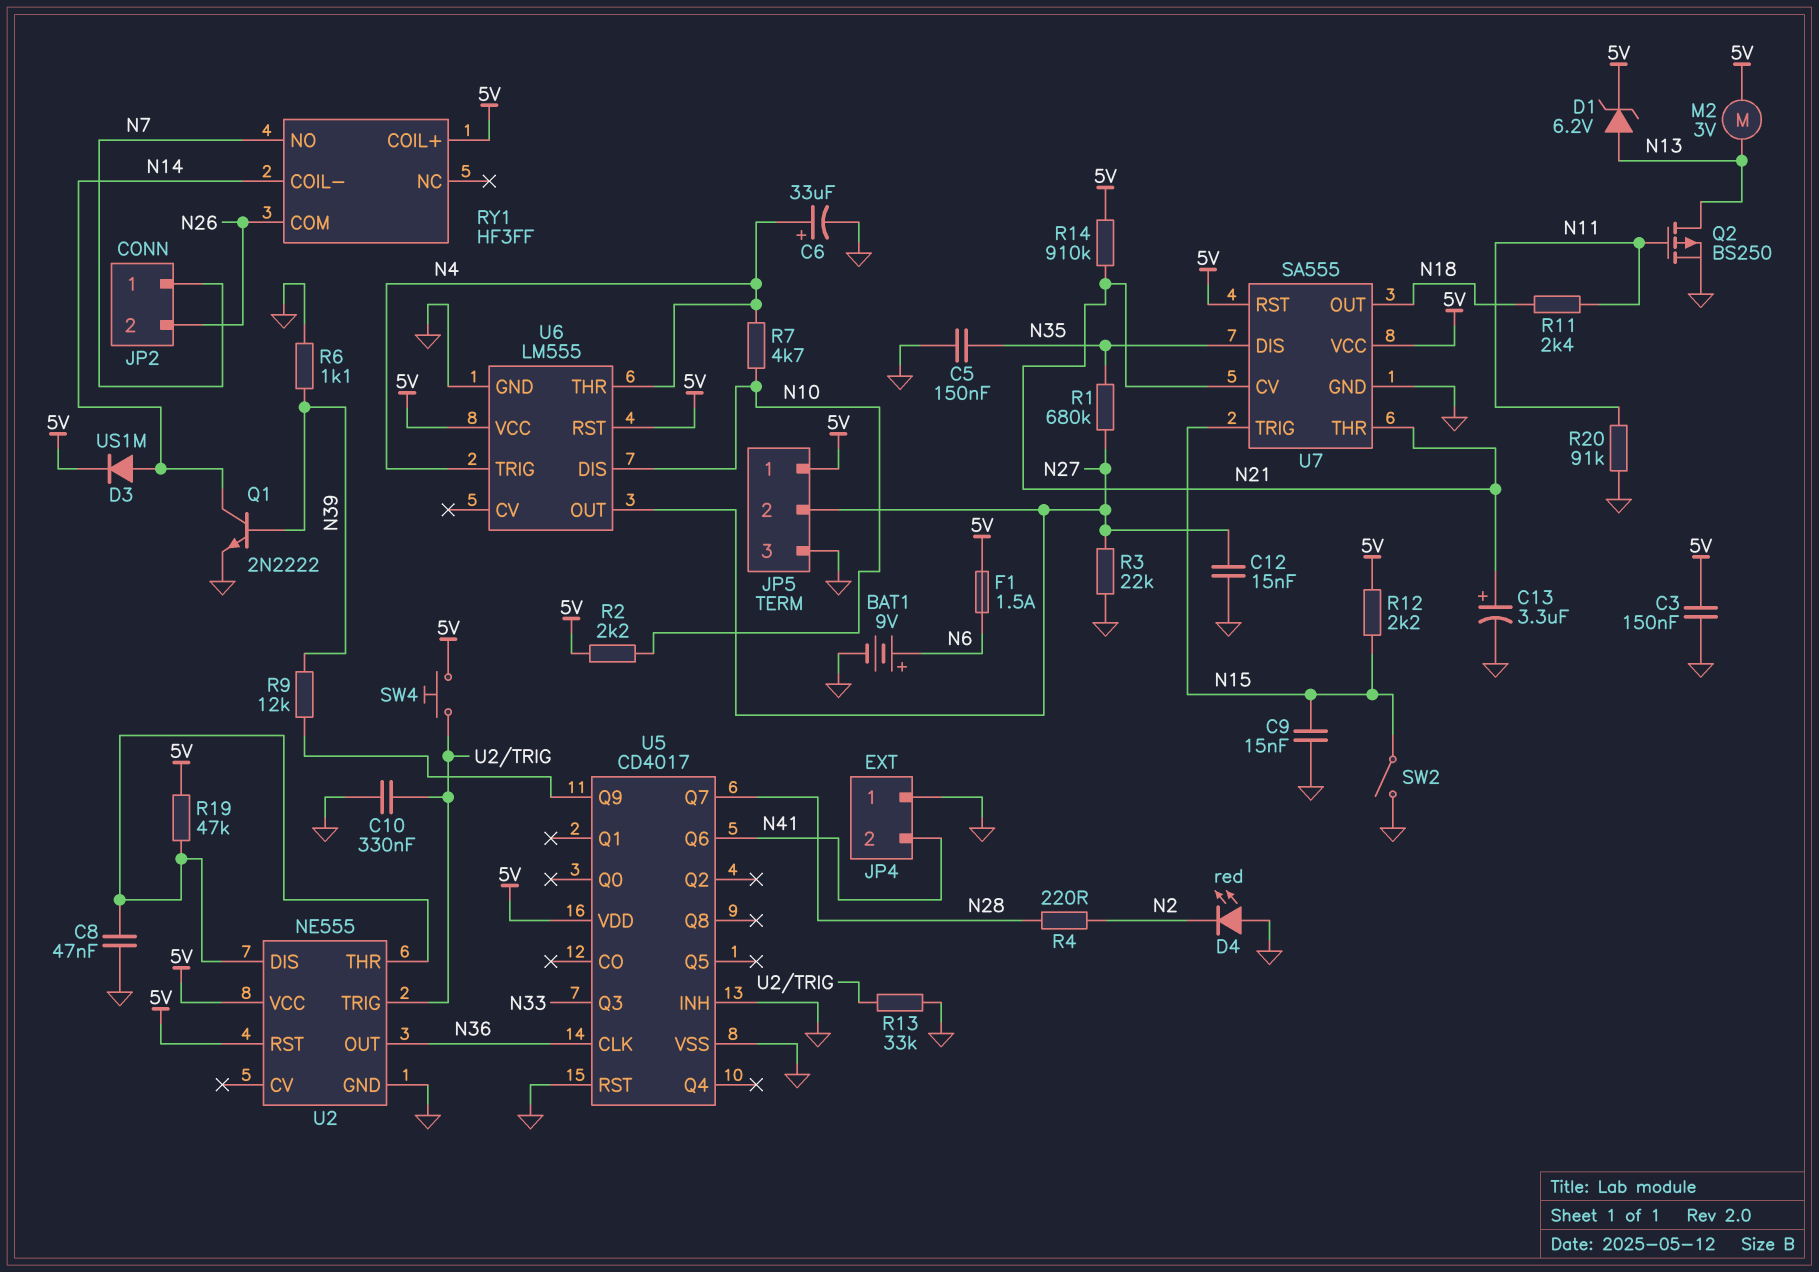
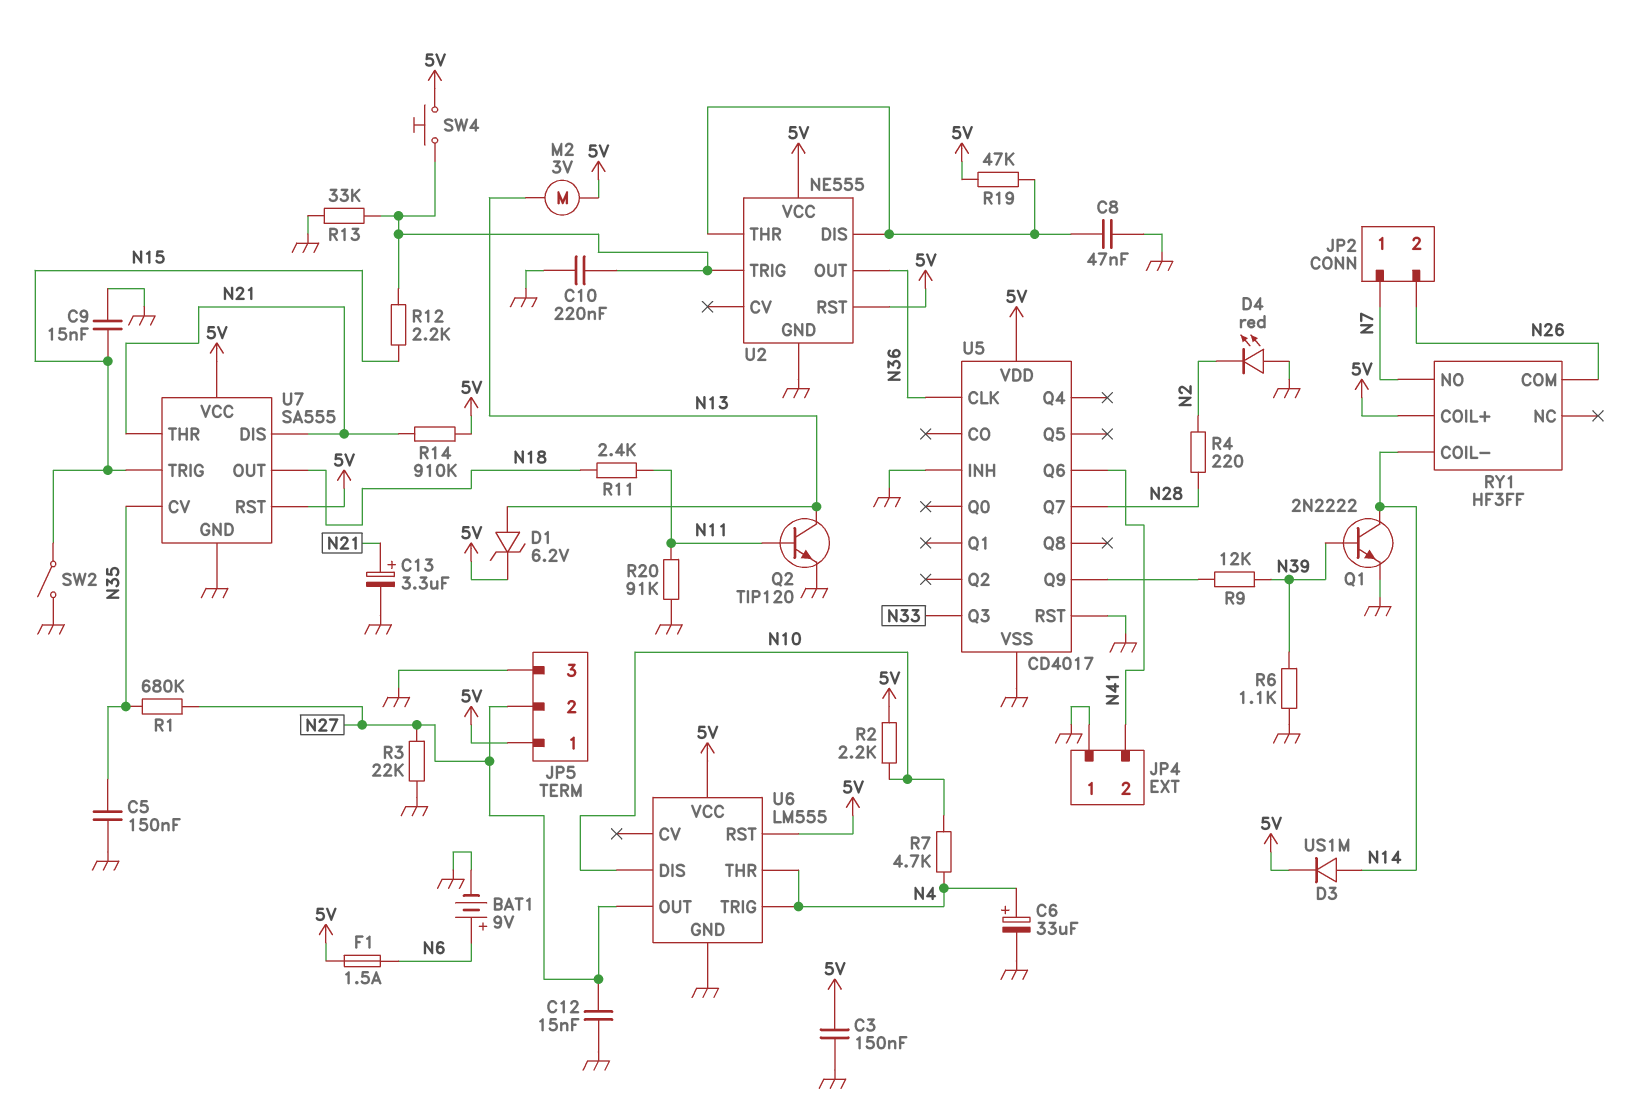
C10: 330nF (GND, U2/TRIG) -> 220nF (GND, U2/TRIG)
Q2: PMOS BS250 (G N11, D N13, S GND) -> NPN TIP120 (B N11, C N13, E GND)
R12: 2.2k (5V, N15) -> 2.2k (N15, U2/TRIG)
U7 pin CV: N21 -> N35
U7 pin DIS: N35 -> N21

